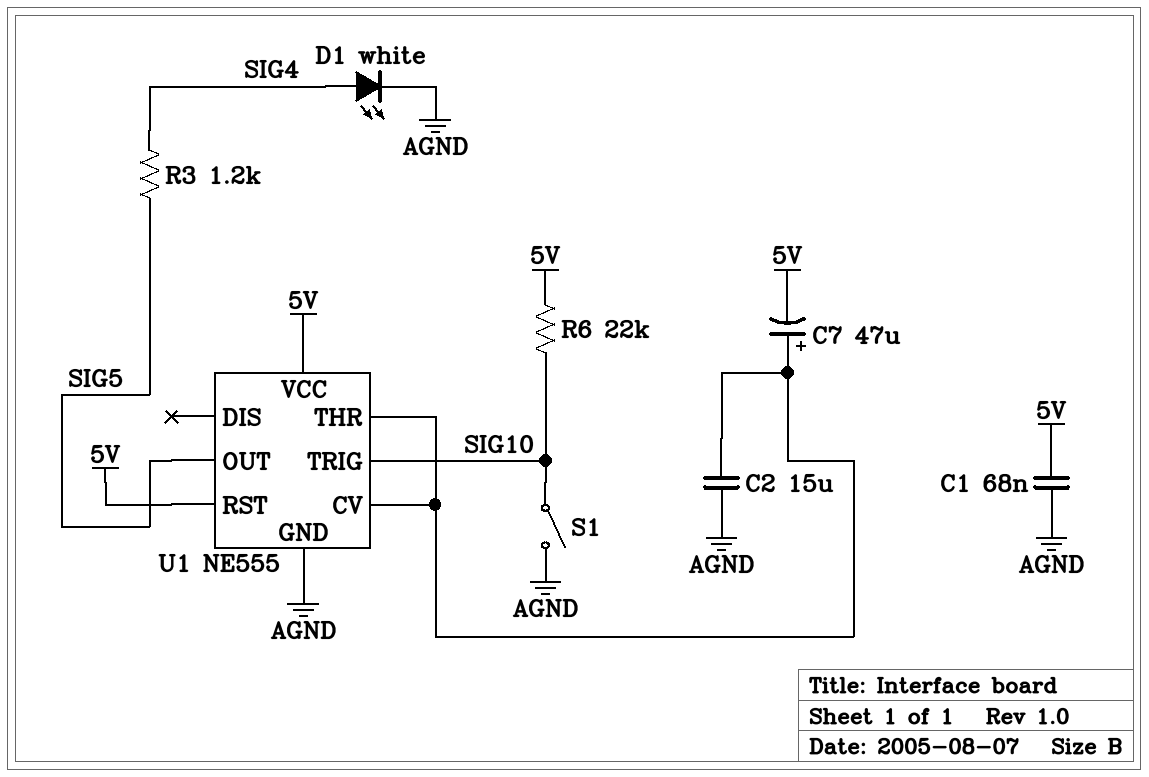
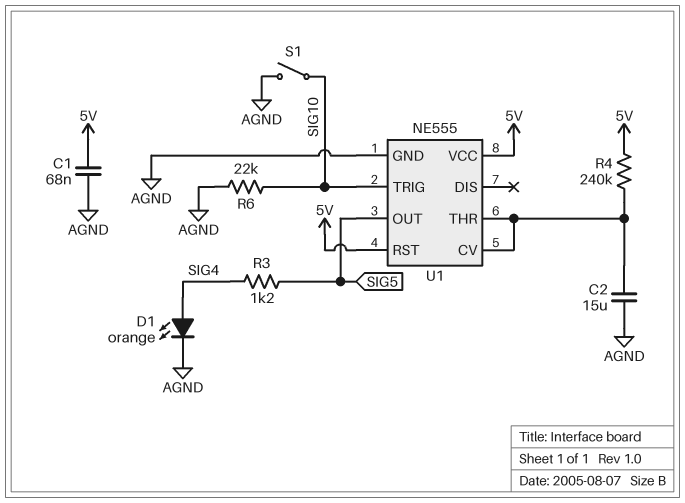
C7: 47uF (plus U1/CV, minus 5V) -> none
D1: LED white (A SIG4, K AGND) -> LED orange (A SIG4, K AGND)
R4: none -> 240k (5V, U1/CV)
R6: 22k (5V, SIG10) -> 22k (AGND, SIG10)

